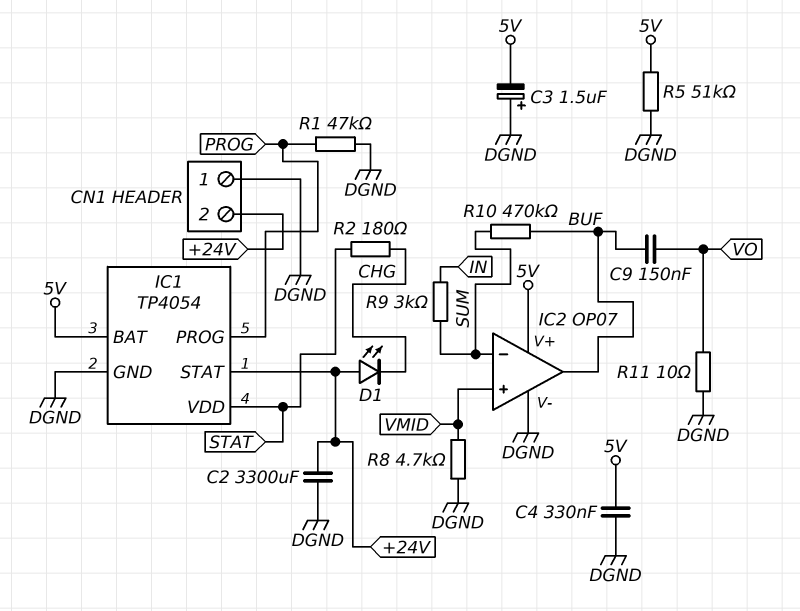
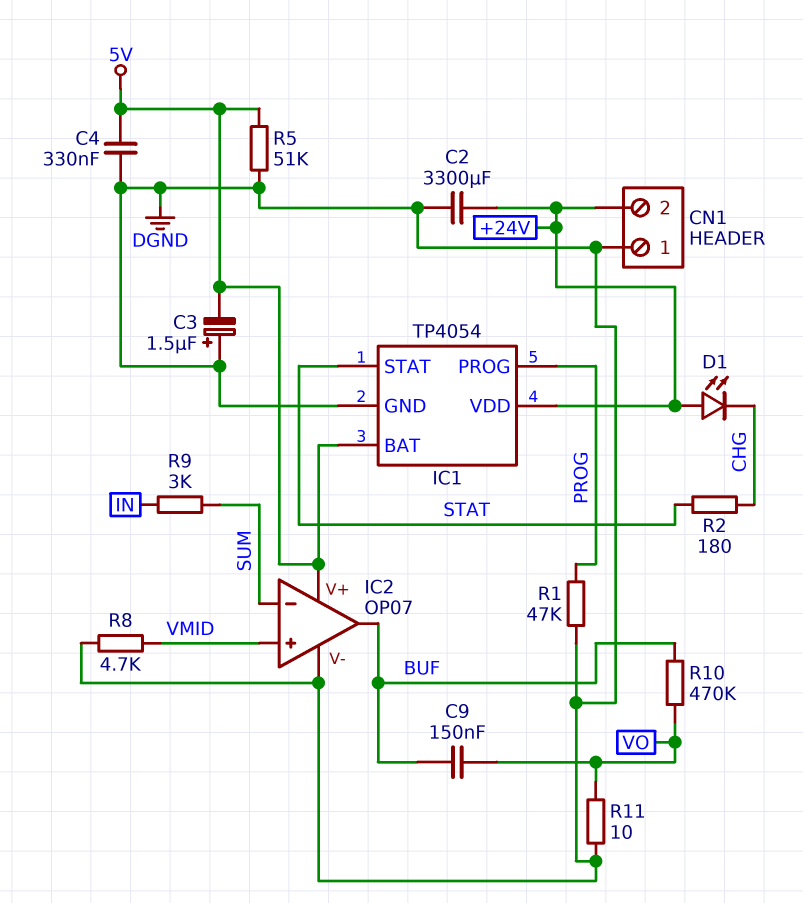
IC1 pin STAT: +24V -> STAT
IC1 pin VDD: STAT -> +24V
R10: 470k (BUF, SUM) -> 470k (BUF, VO)

